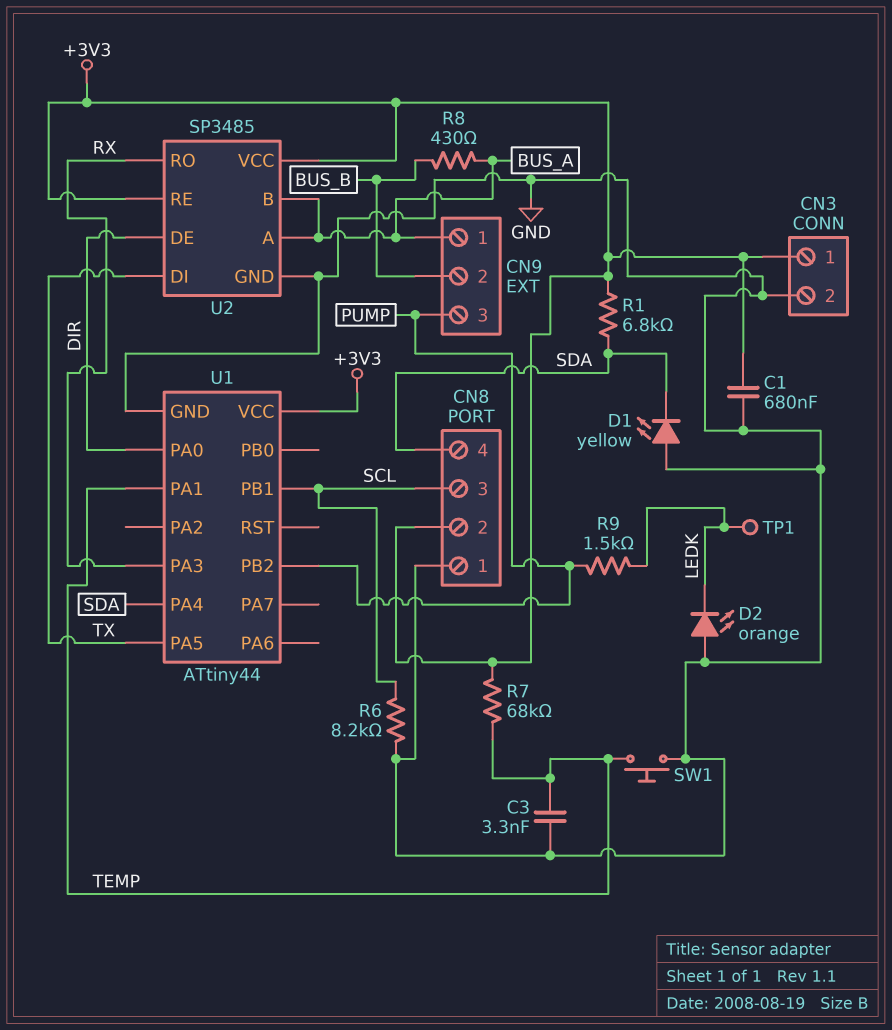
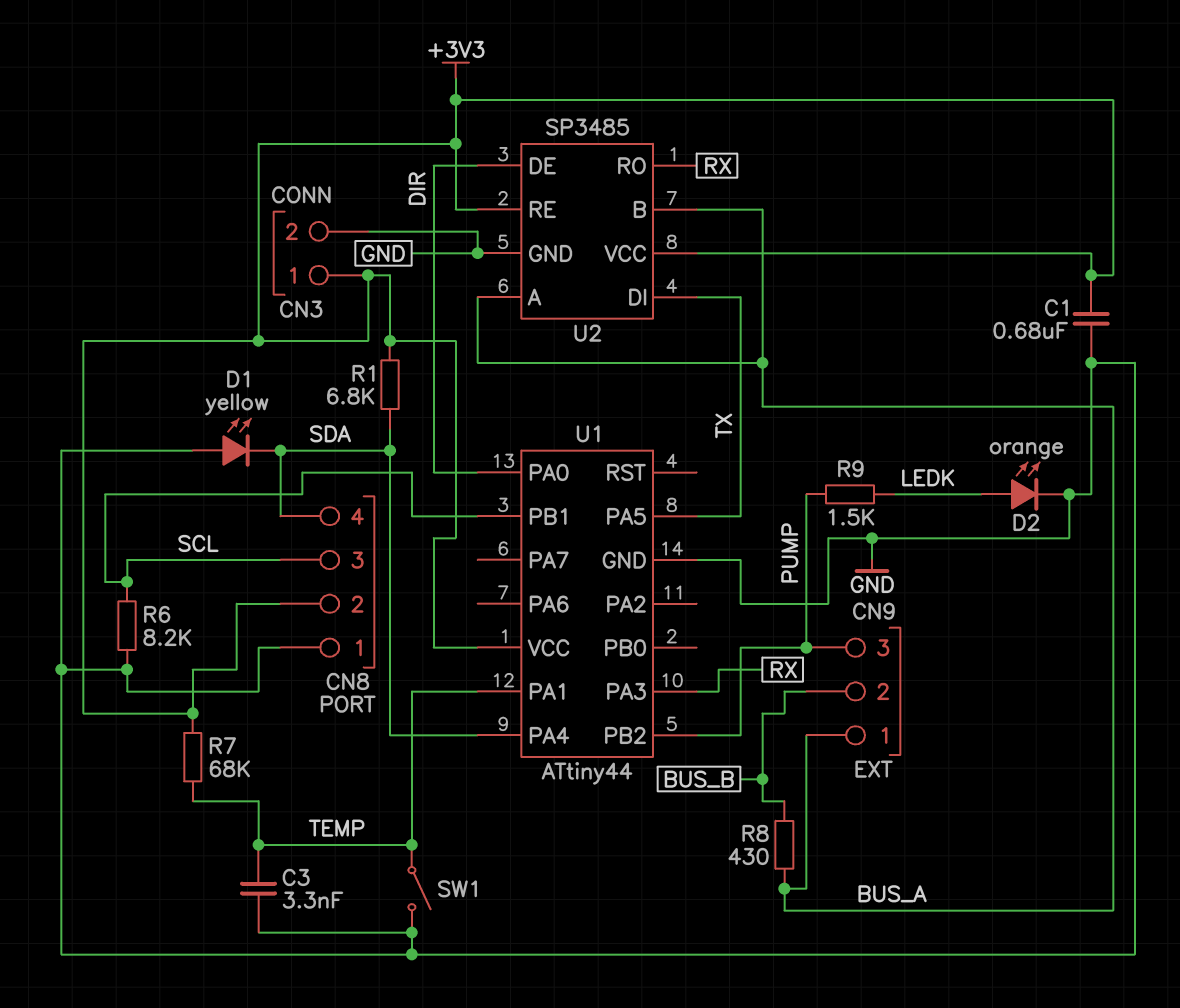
D2: LED orange (A GND, K LEDK) -> LED orange (A LEDK, K GND)
SW1: button (GND, TEMP) -> switch (GND, TEMP)
TP1: test point (LEDK) -> none

